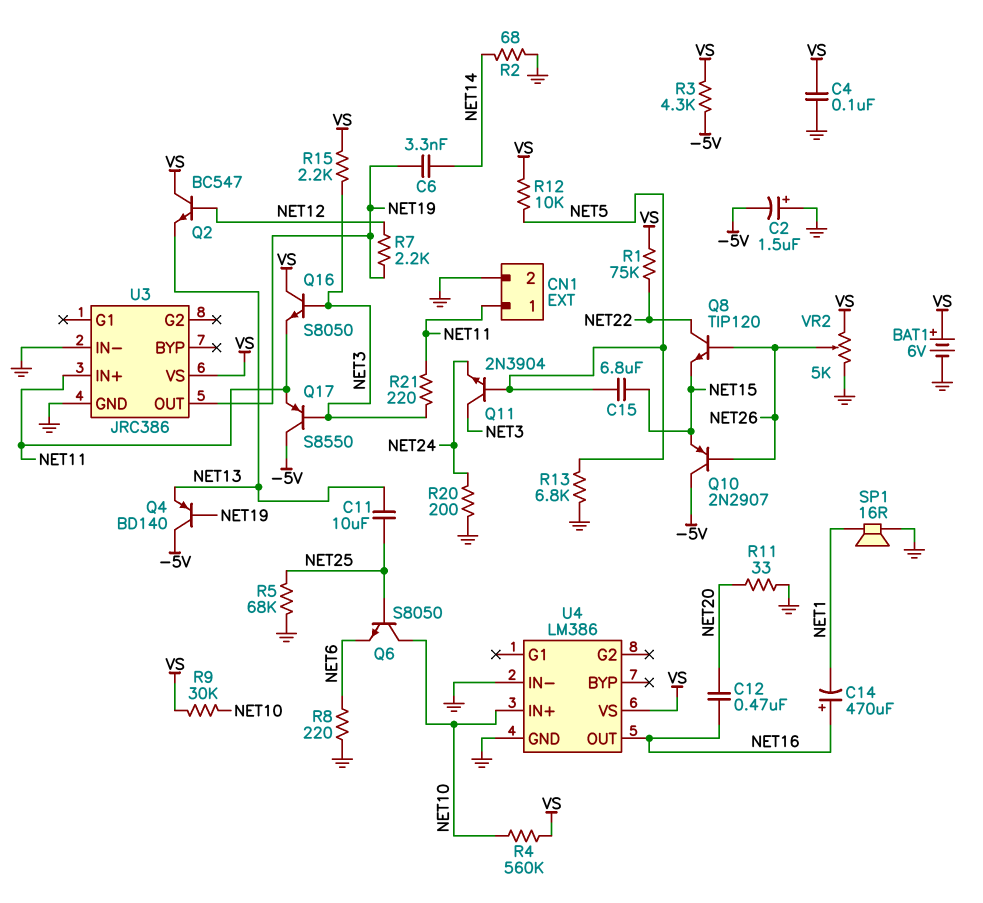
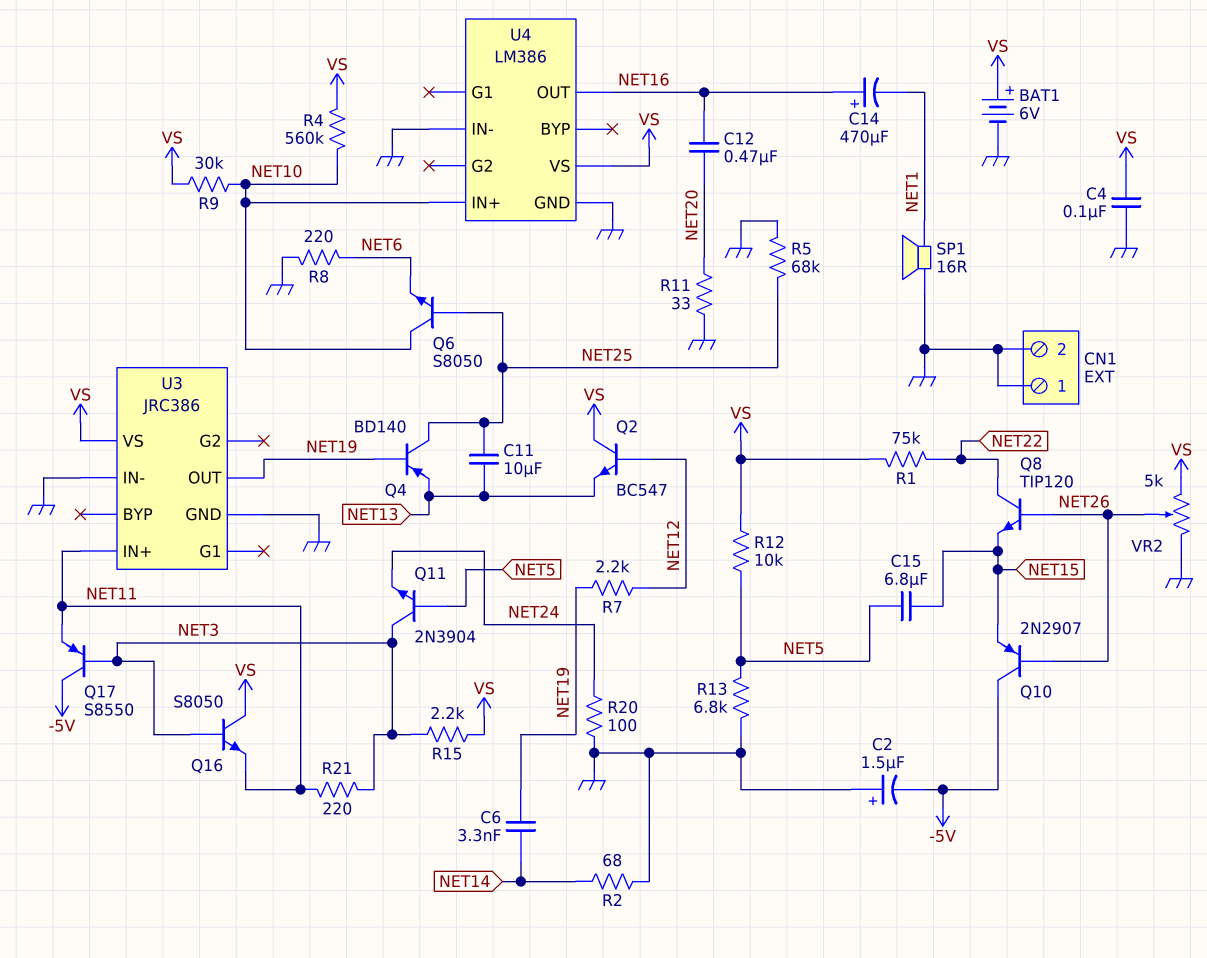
CN1 pin 1: NET11 -> GND
Q4: PNP BD140 (B NET19, C -5V, E NET13) -> PNP BD140 (B NET19, C NET25, E NET13)
R3: 4.3k (-5V, VS) -> none
R20: 200 (GND, NET24) -> 100 (GND, NET24)

